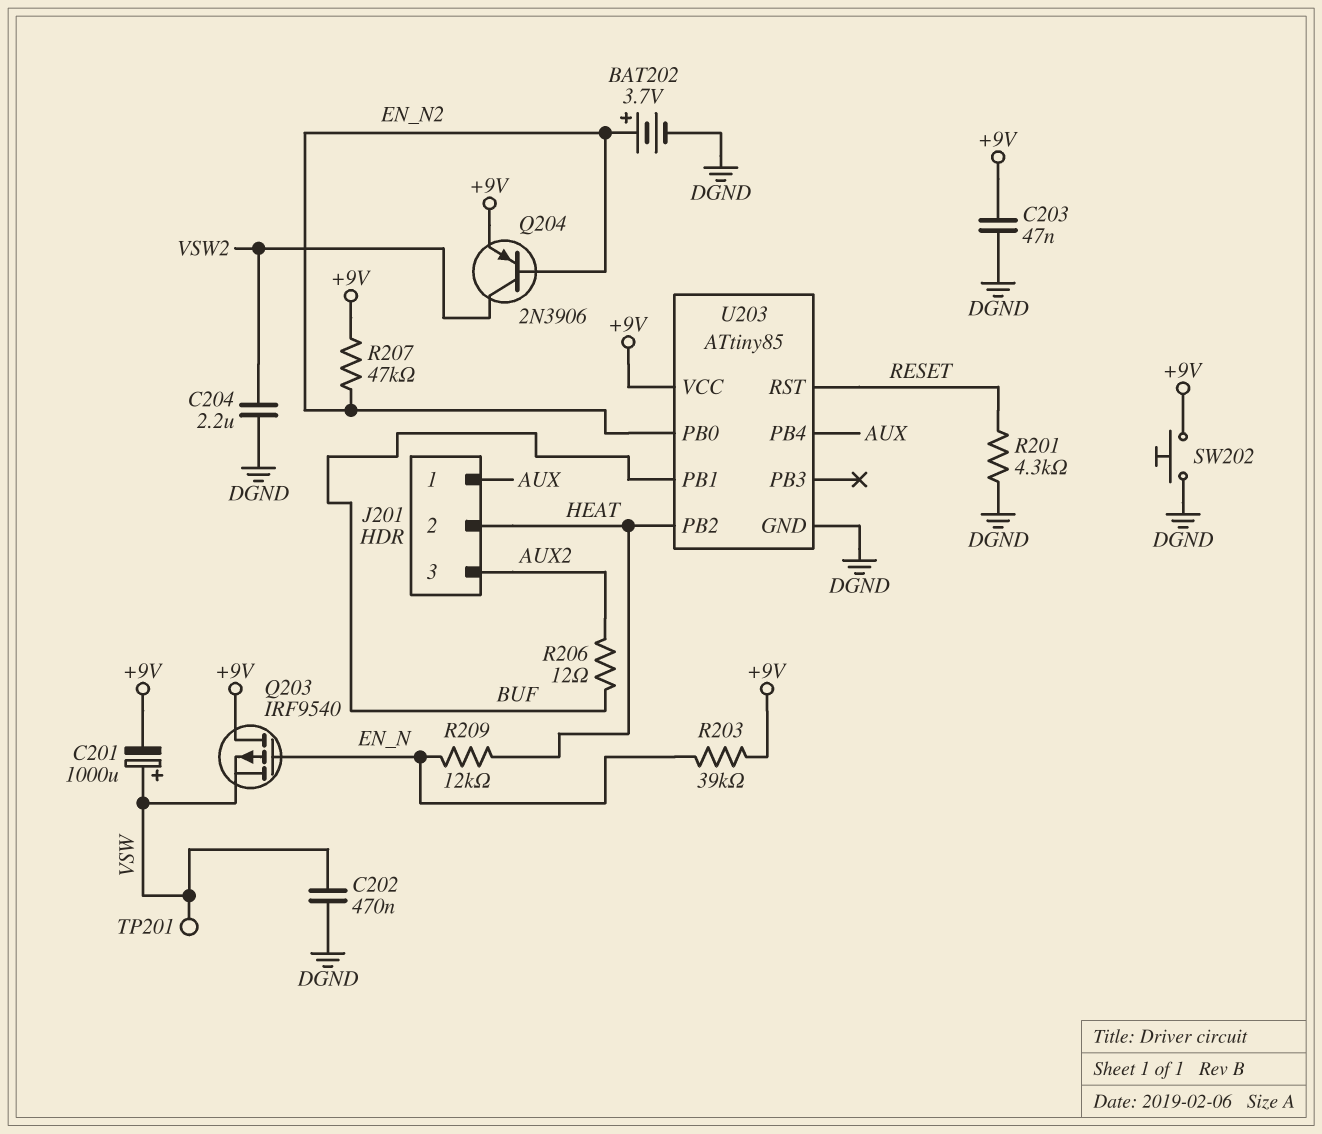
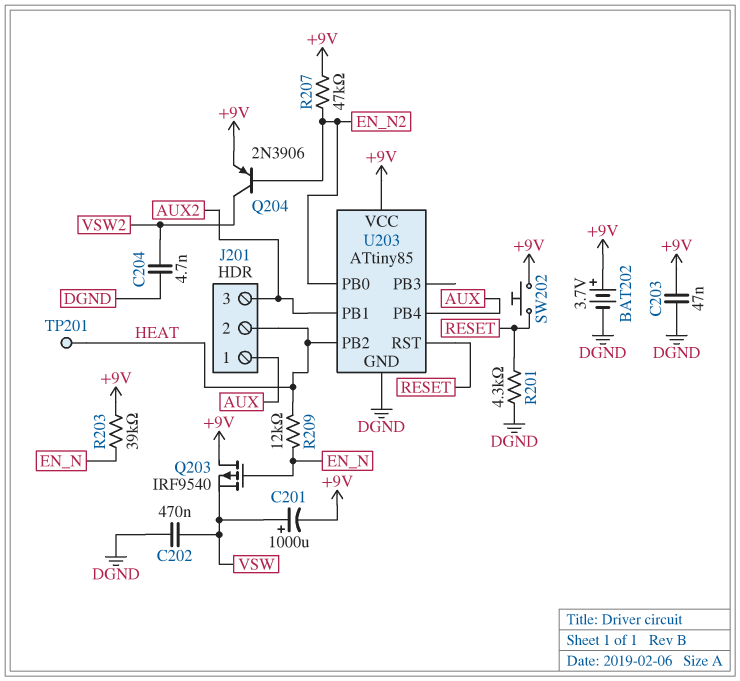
BAT202: 3.7V (plus EN_N2, minus DGND) -> 3.7V (plus +9V, minus DGND)
C204: 2.2uF (DGND, VSW2) -> 4.7nF (DGND, VSW2)
R206: 12 (AUX2, BUF) -> none
SW202: button (+9V, DGND) -> button (+9V, RESET)
TP201: test point (VSW) -> test point (HEAT)
U203 pin PB1: BUF -> AUX2

